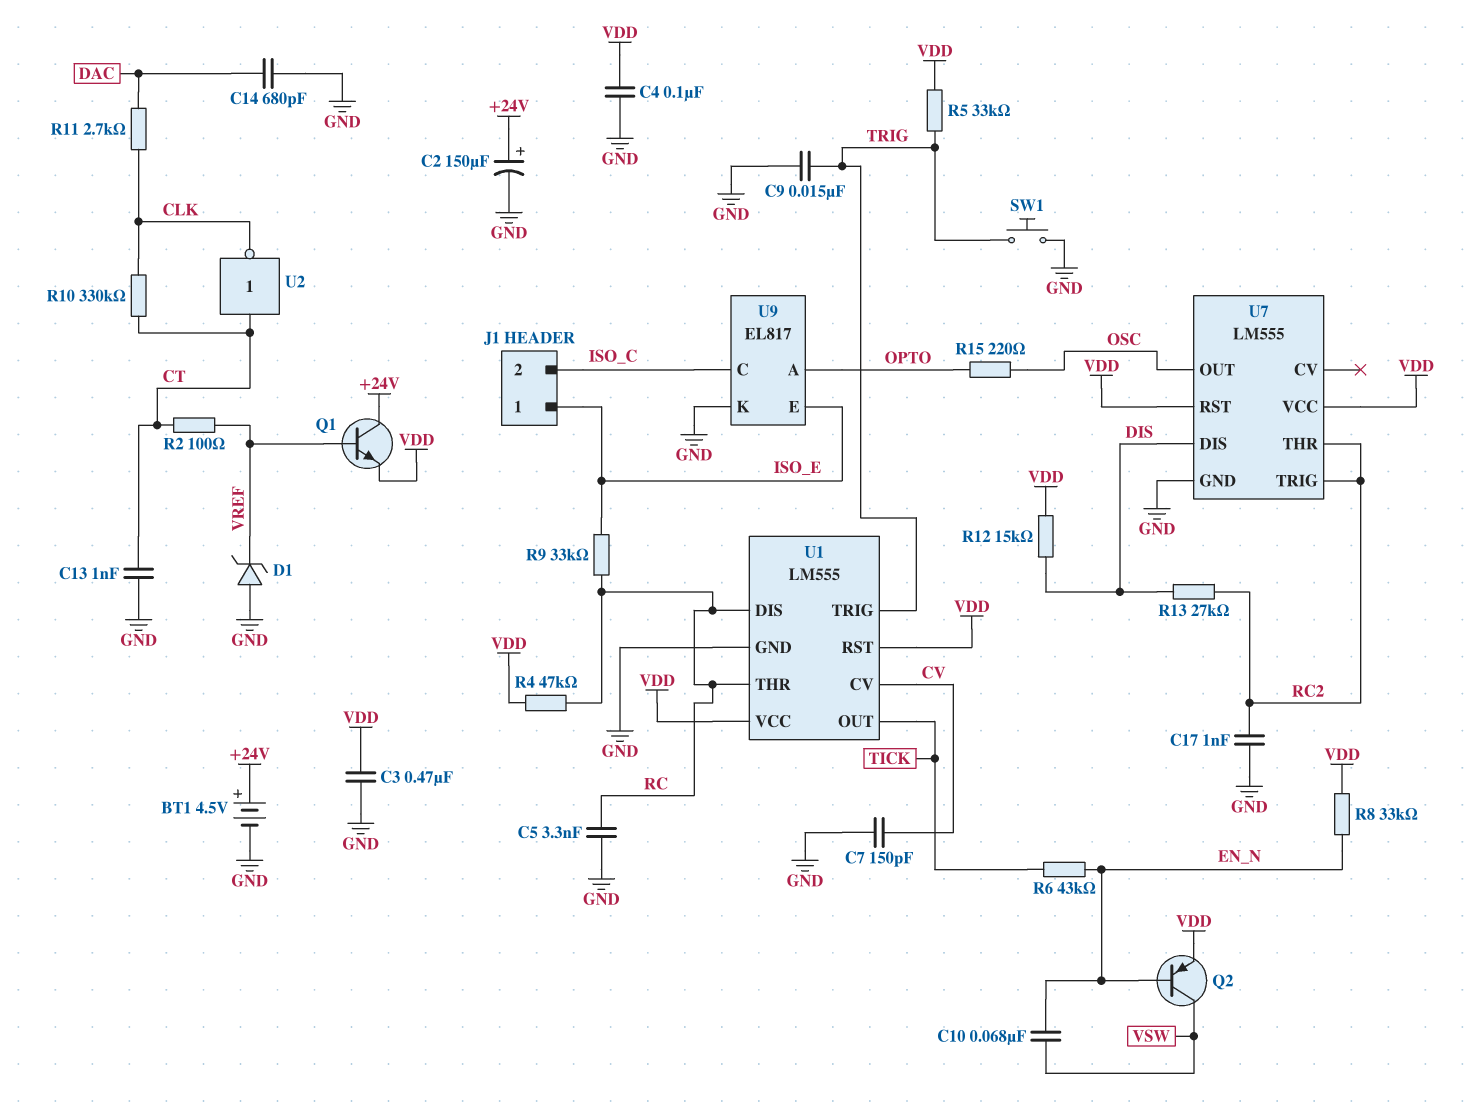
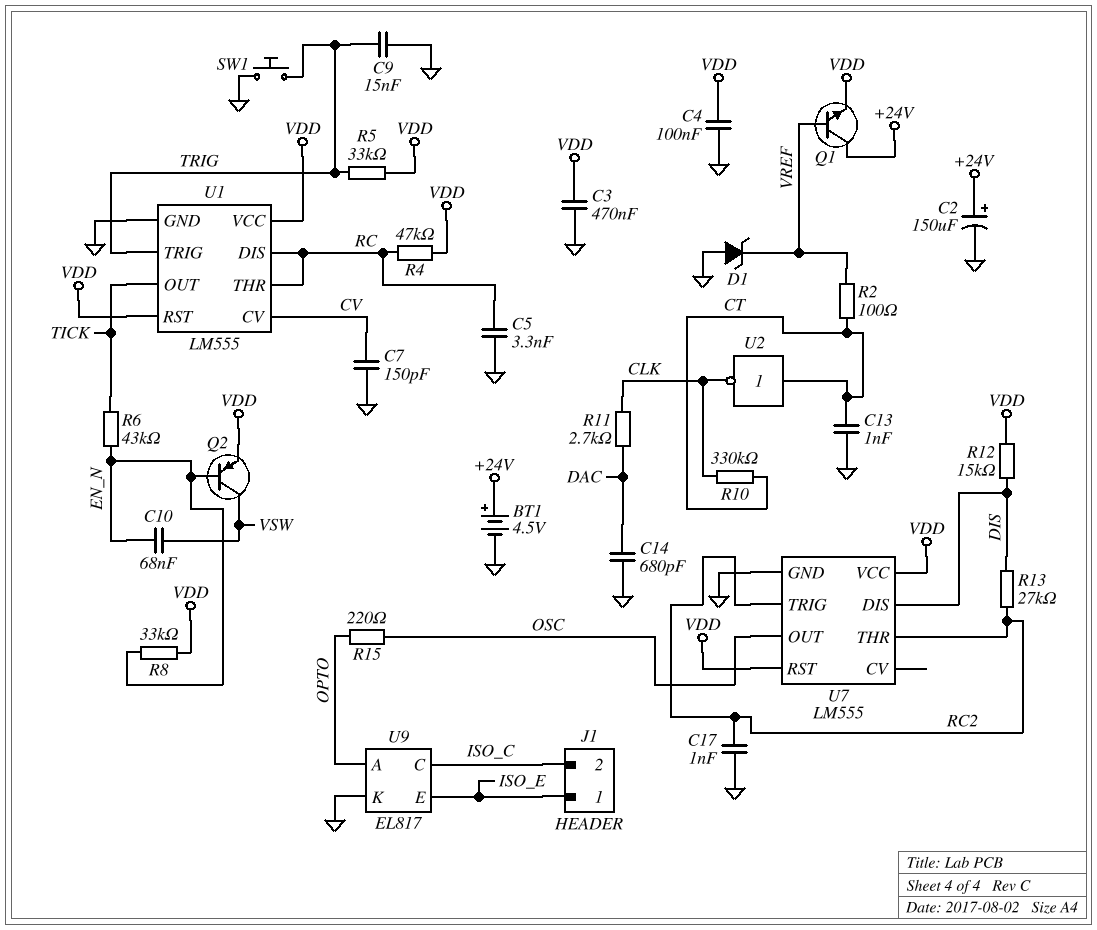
R9: 33k (ISO_E, RC) -> none

